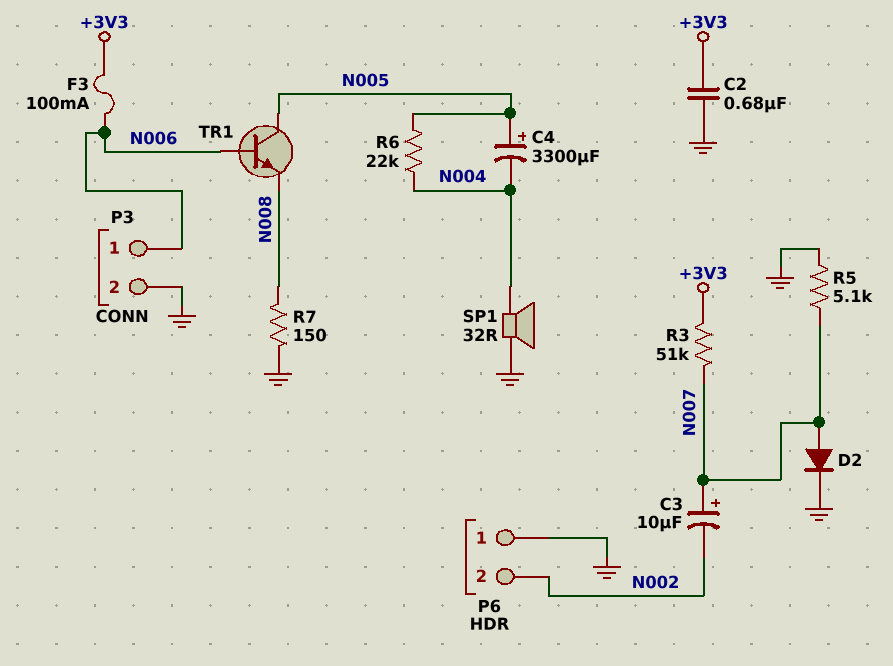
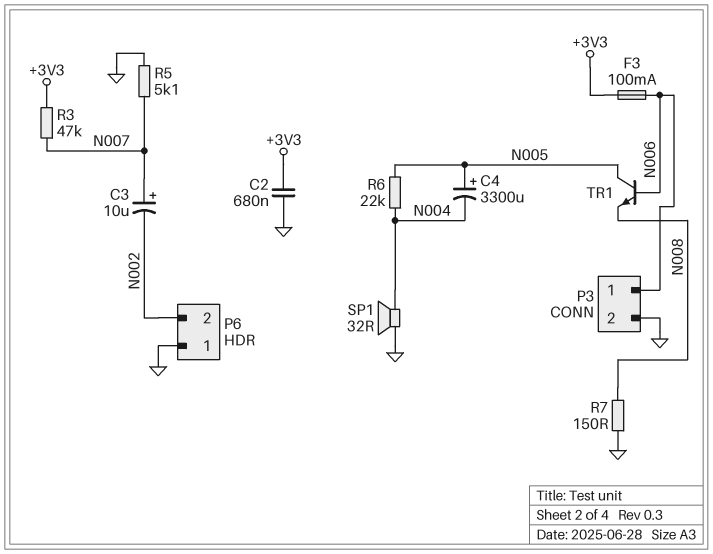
D2: diode (A N007, K GND) -> none
R3: 51k (+3V3, N007) -> 47k (+3V3, N007)

